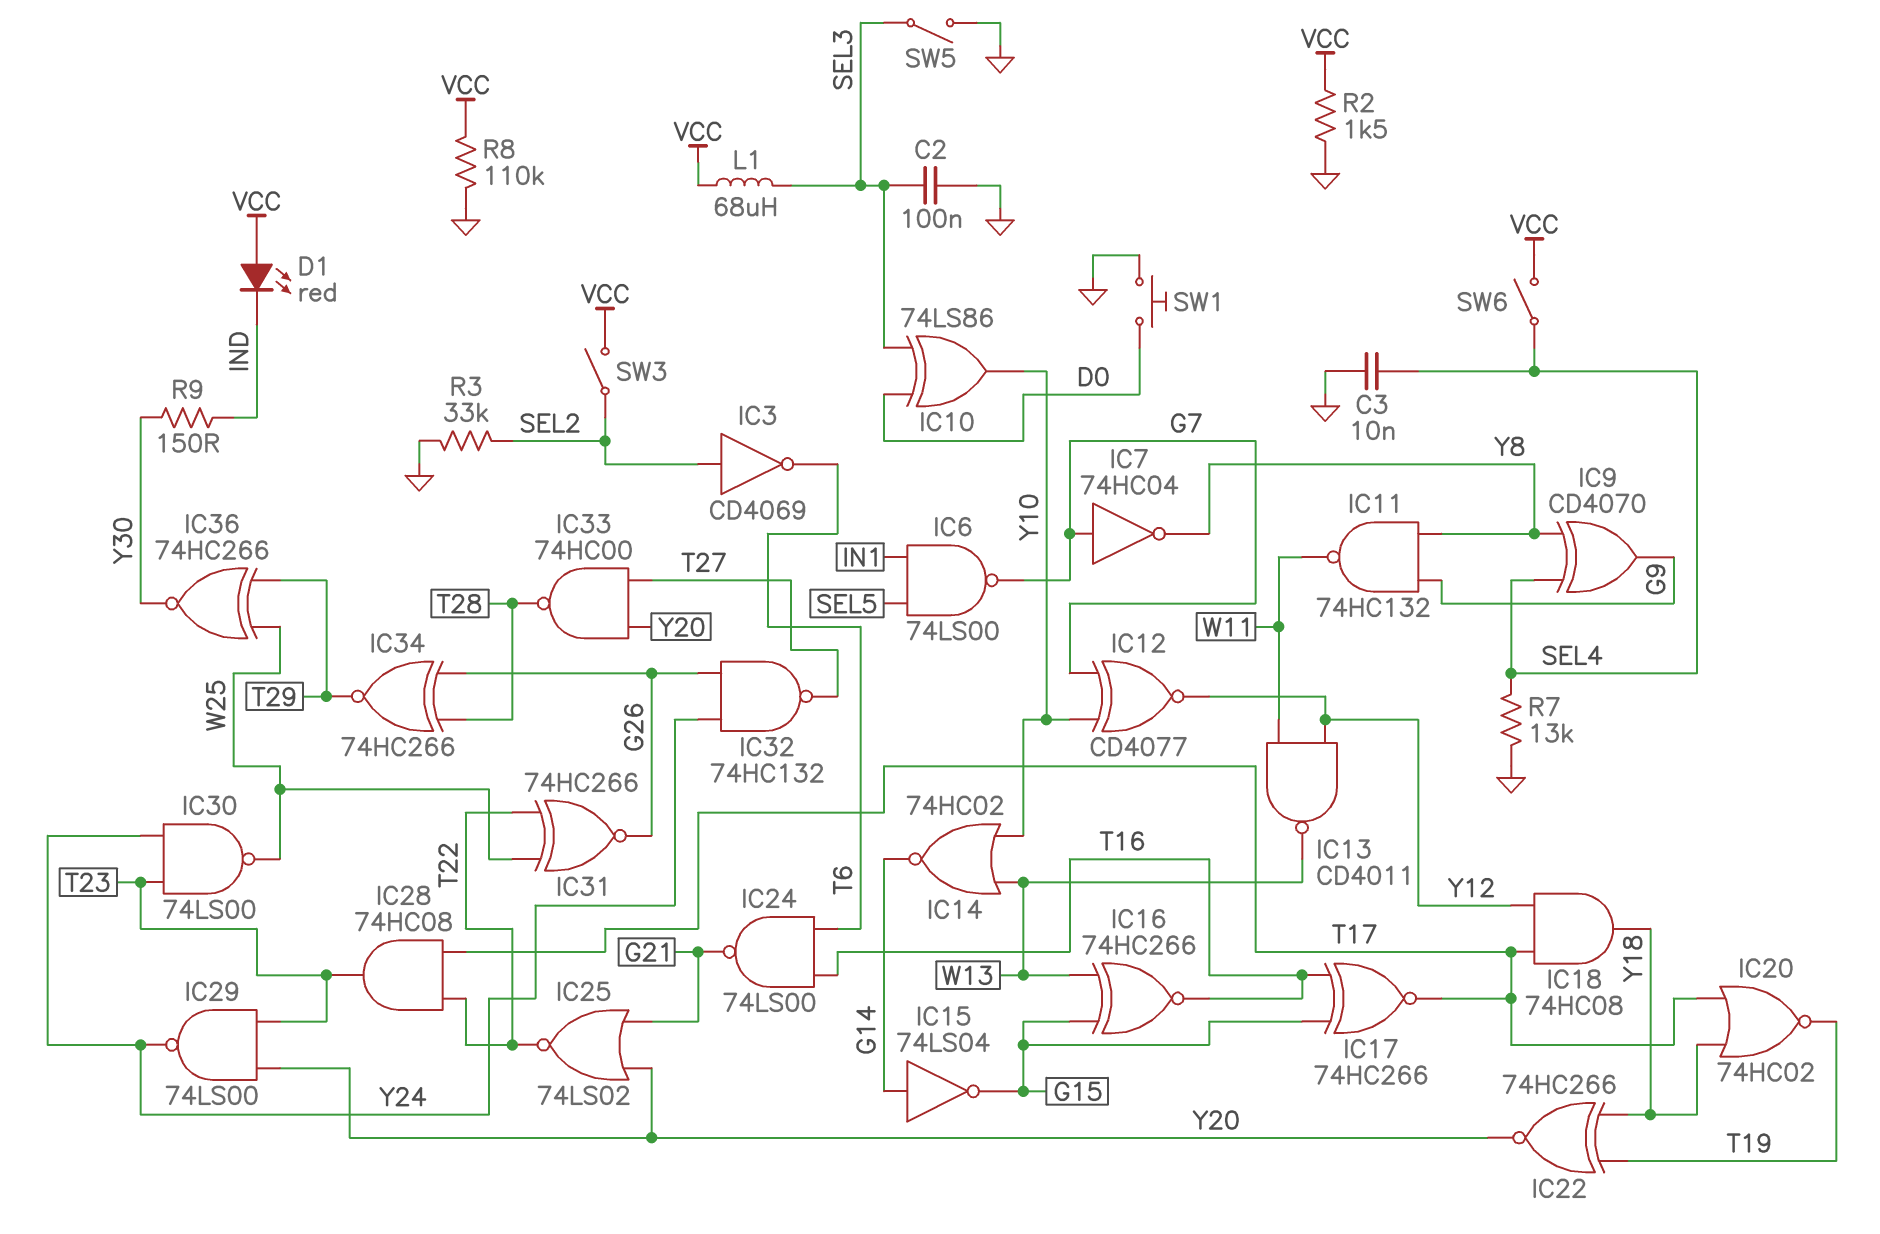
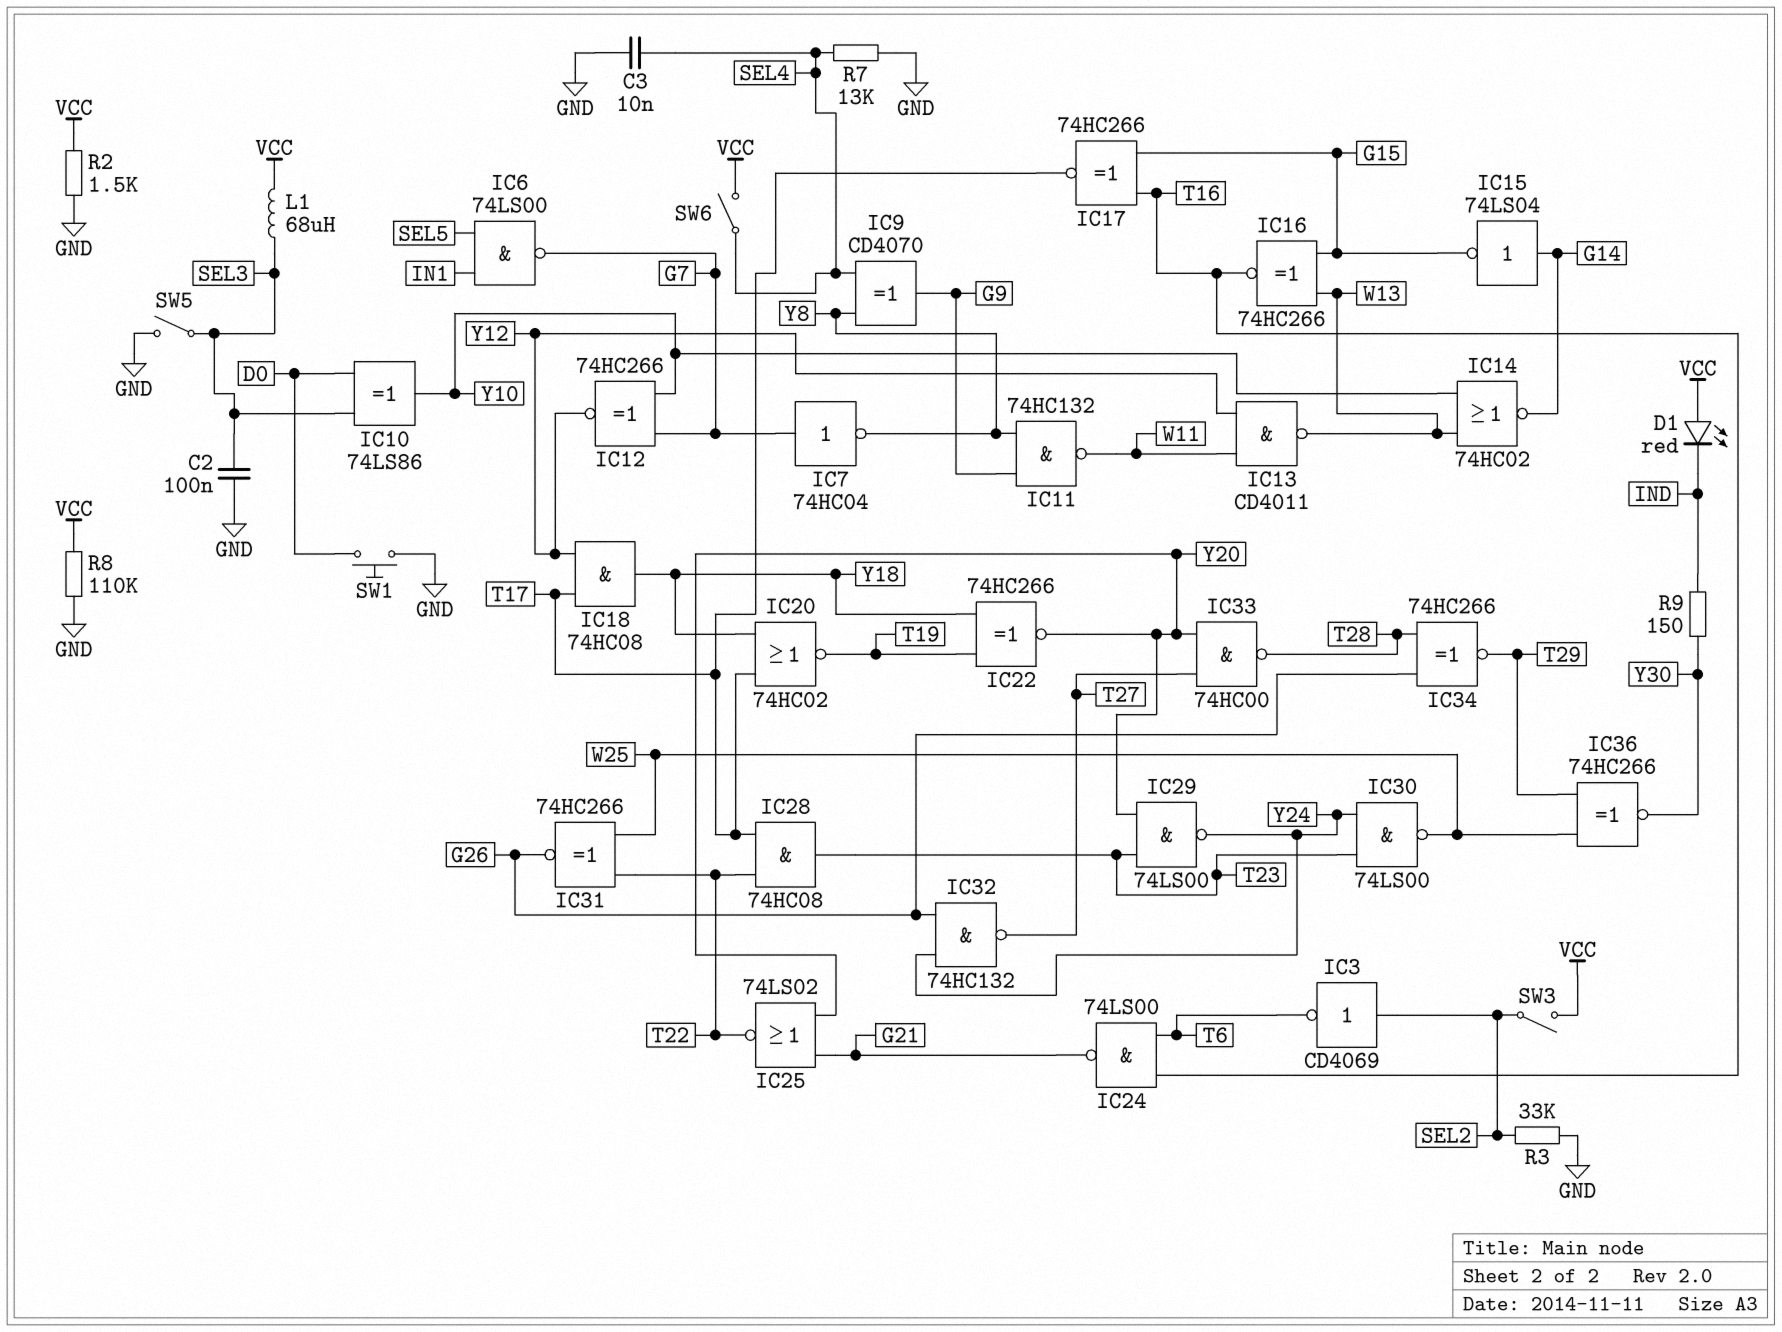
IC12: XNOR CD4077 (in G7, in Y10, out Y12) -> XNOR 74HC266 (in G7, in Y10, out Y12)

